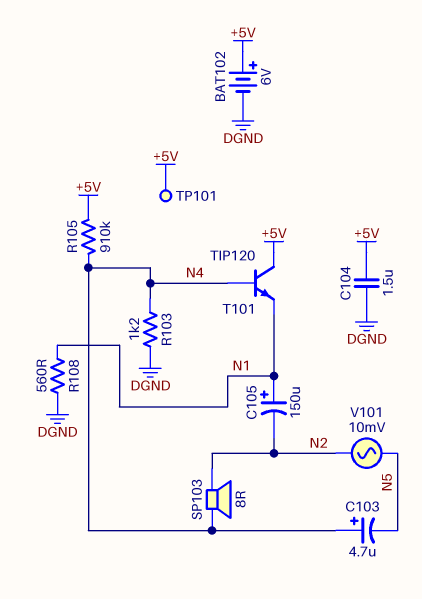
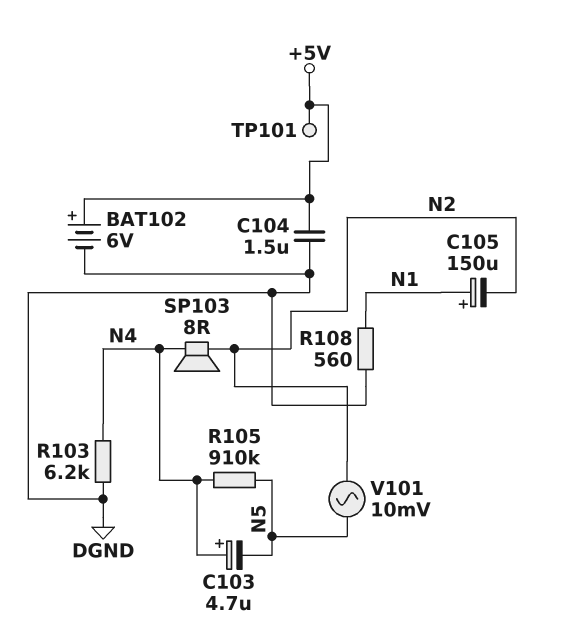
R103: 1.2k (DGND, N4) -> 6.2k (DGND, N4)
R105: 910k (+5V, N4) -> 910k (N4, N5)
T101: NPN TIP120 (B N4, C +5V, E N1) -> none

